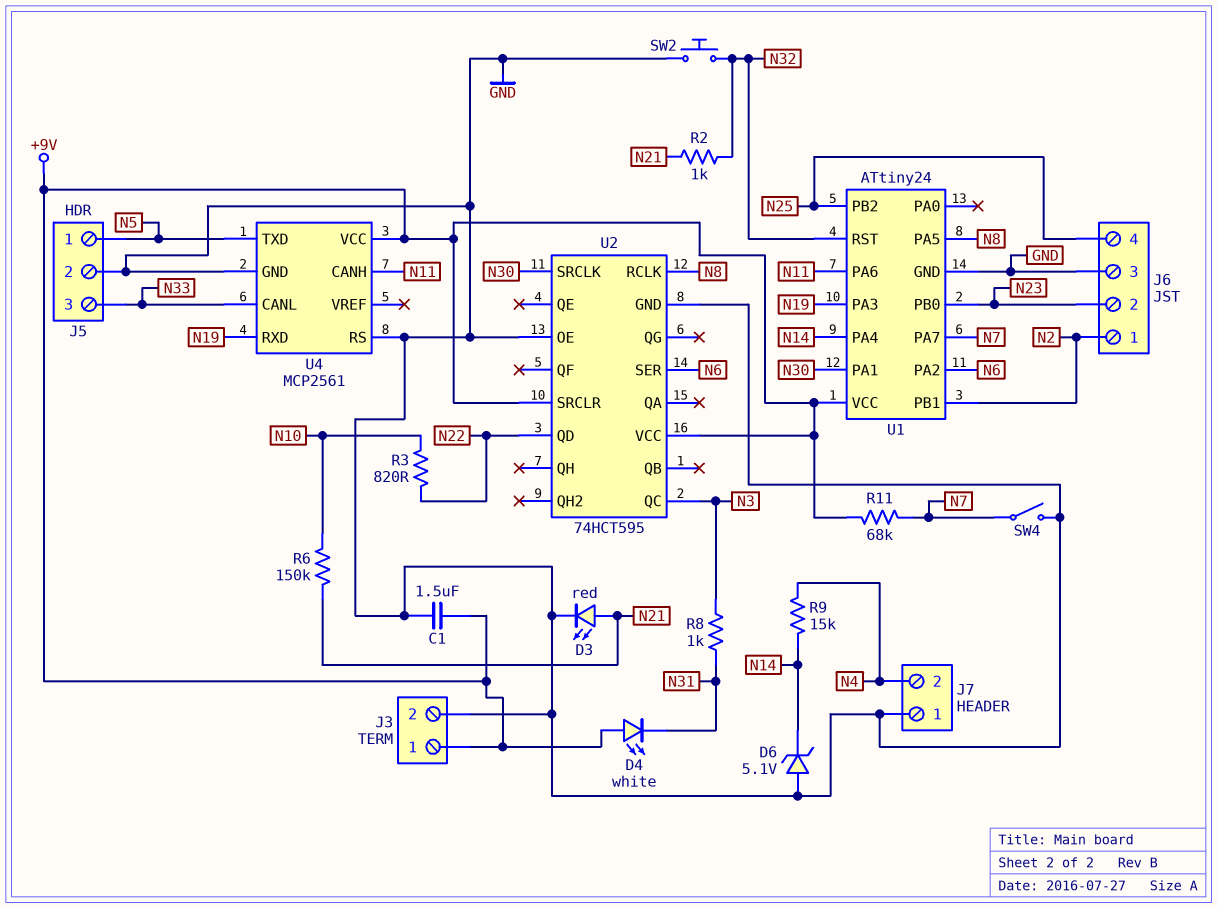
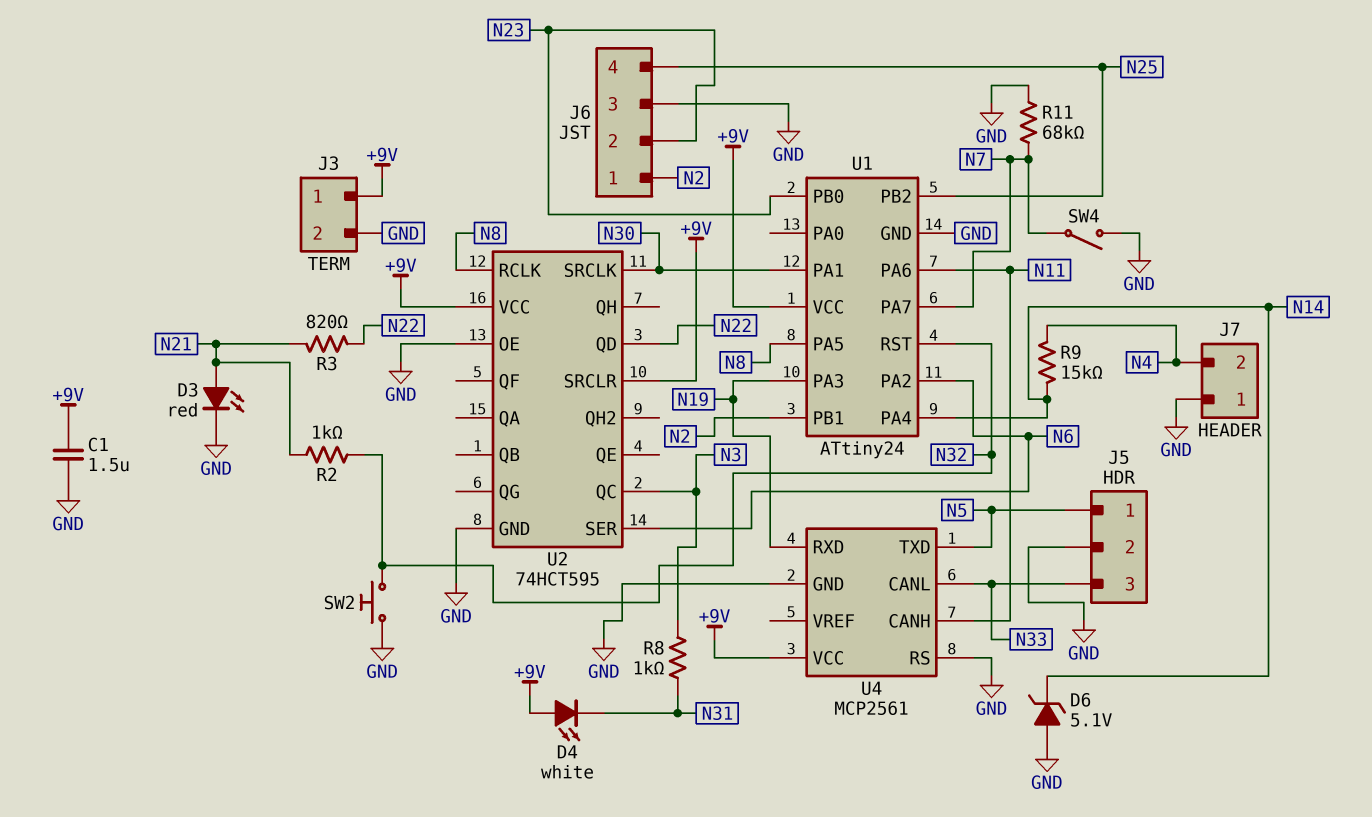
R3: 820 (N10, N22) -> 820 (N21, N22)
R6: 150k (N10, N21) -> none
R11: 68k (+9V, N7) -> 68k (GND, N7)

